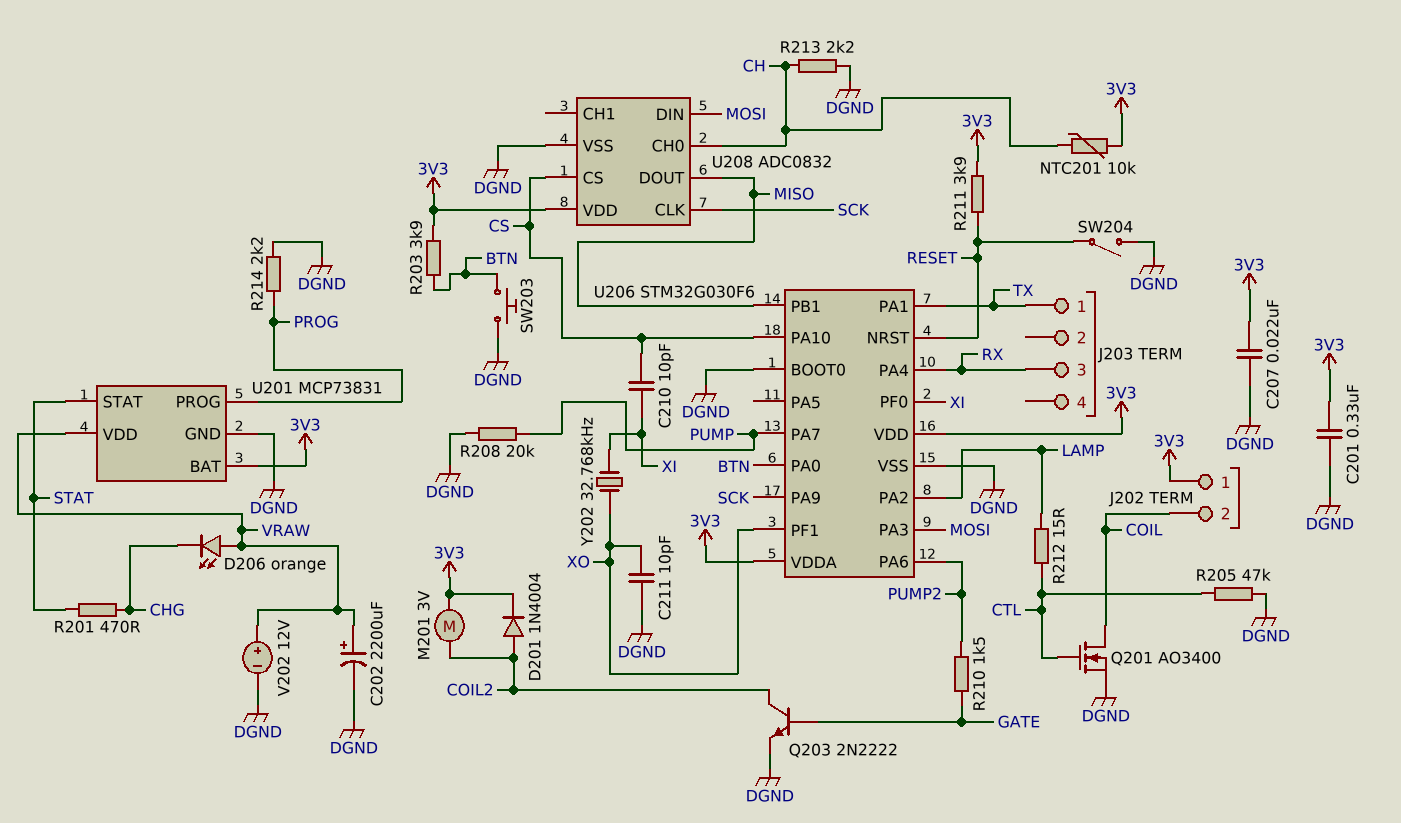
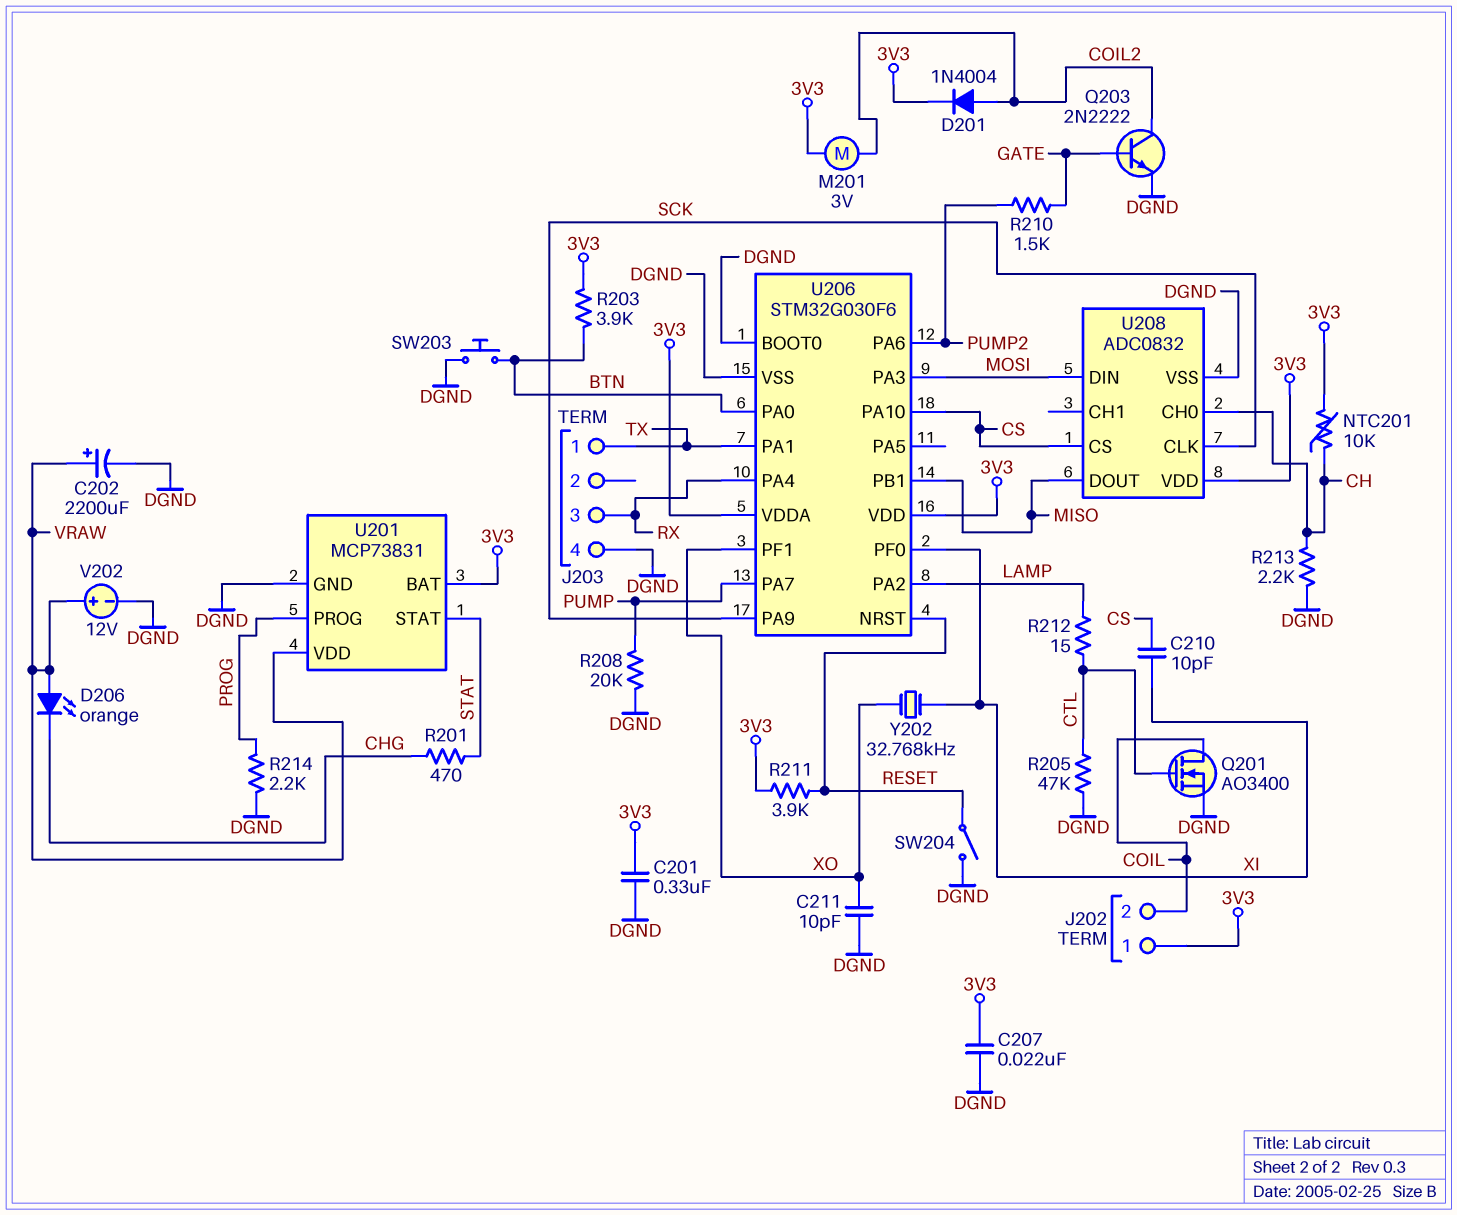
J203 pin 4: none -> DGND

